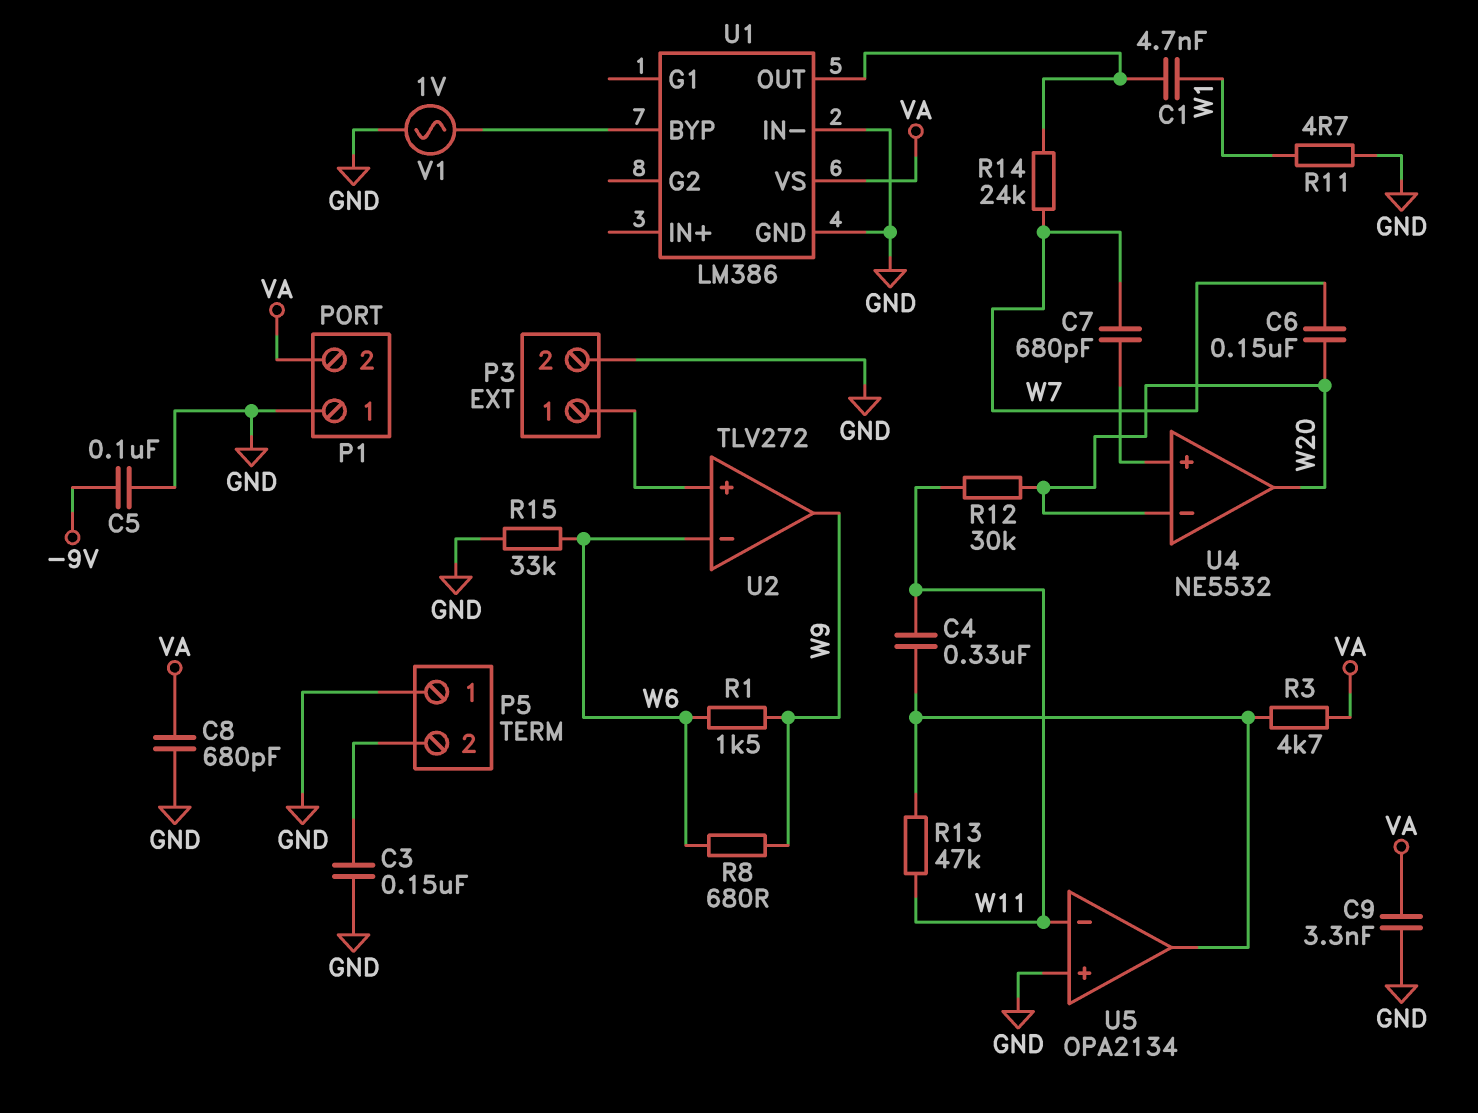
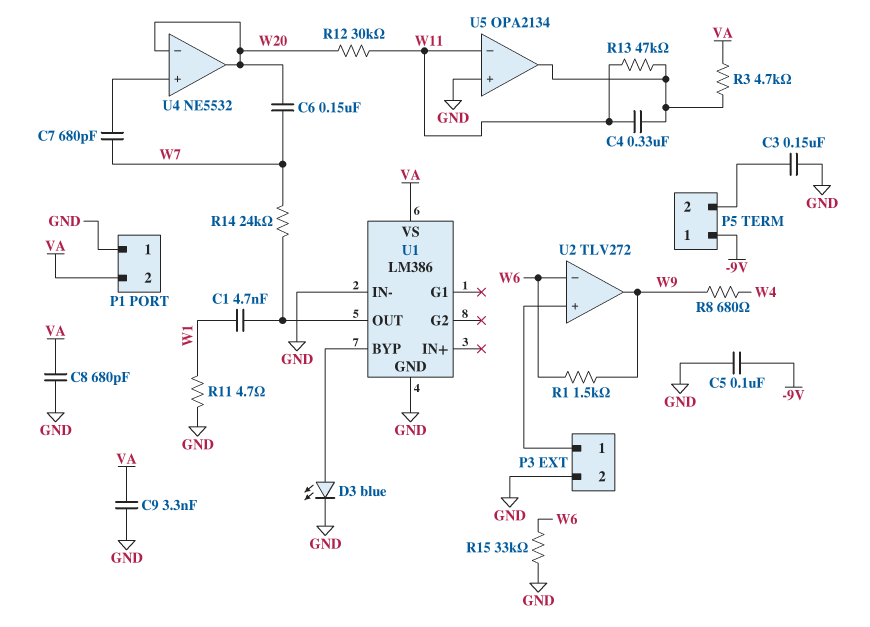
D3: none -> LED blue (A U1/BYP, K GND)
P5 pin 1: GND -> -9V
R8: 680 (W6, W9) -> 680 (W4, W9)
V1: AC 1V (GND, U1/BYP) -> none

